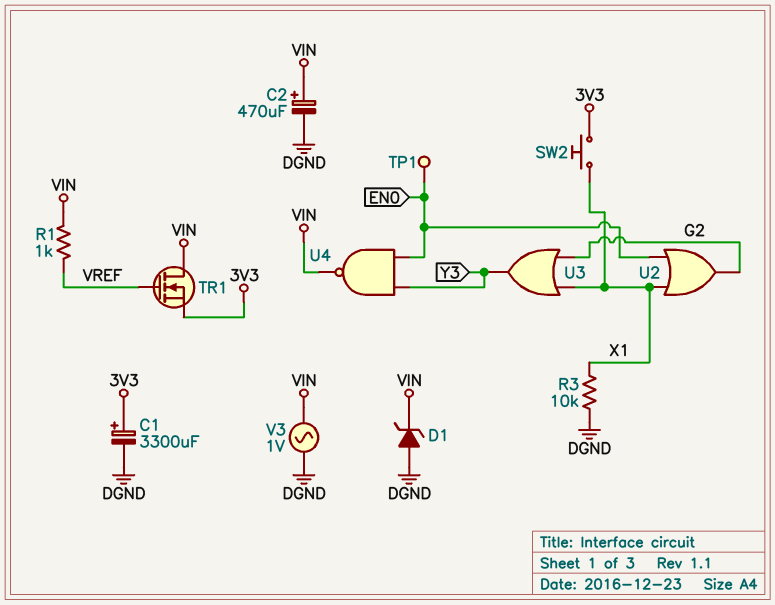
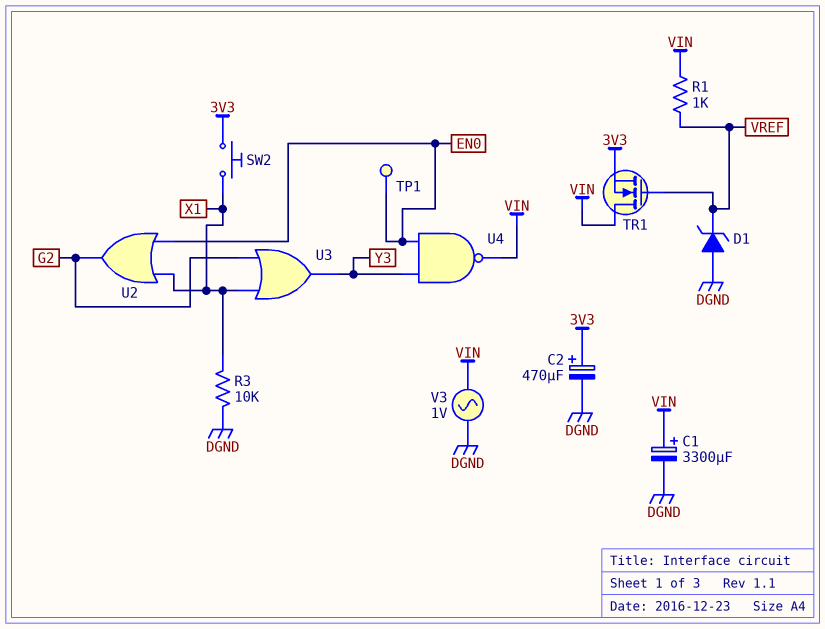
C1: 3300uF (plus 3V3, minus DGND) -> 3300uF (plus VIN, minus DGND)
C2: 470uF (plus VIN, minus DGND) -> 470uF (plus 3V3, minus DGND)
D1: zener (A DGND, K VIN) -> zener (A DGND, K VREF)

